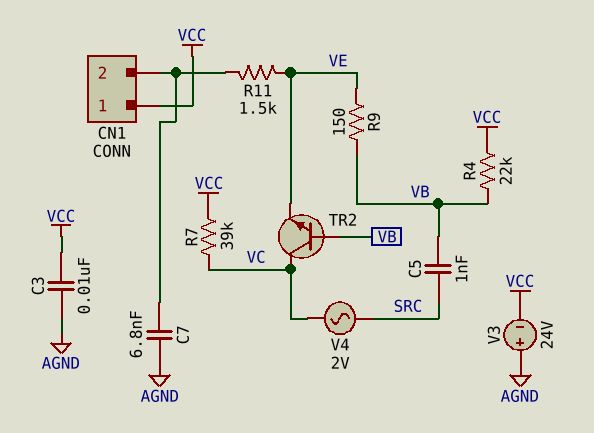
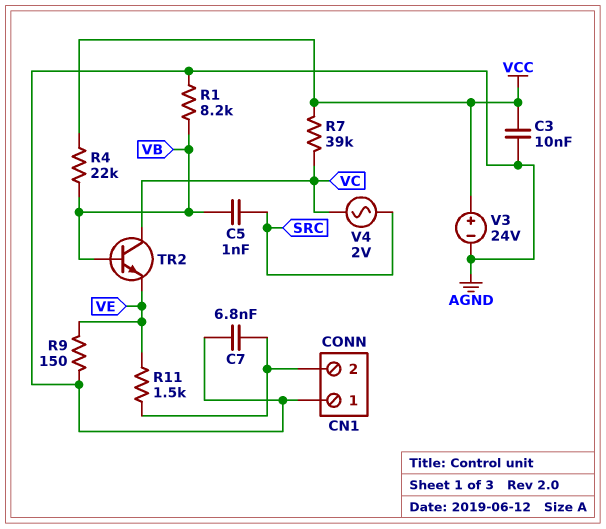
CN1 pin 1: VCC -> AGND
R1: none -> 8.2k (AGND, VB)
R9: 150 (VB, VE) -> 150 (AGND, VE)
V3: 24V (plus AGND, minus VCC) -> 24V (plus VCC, minus AGND)

